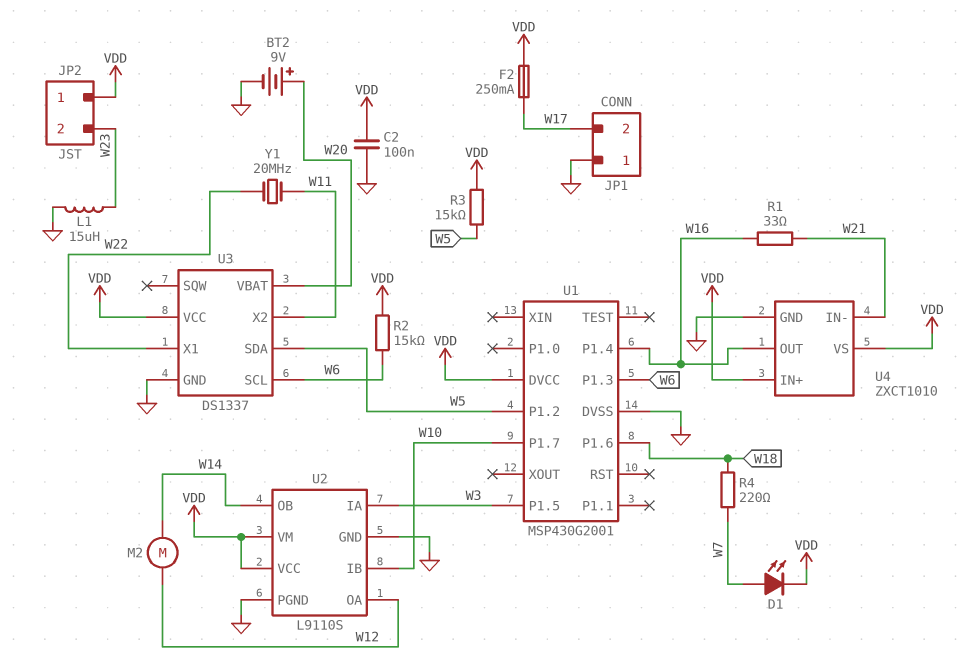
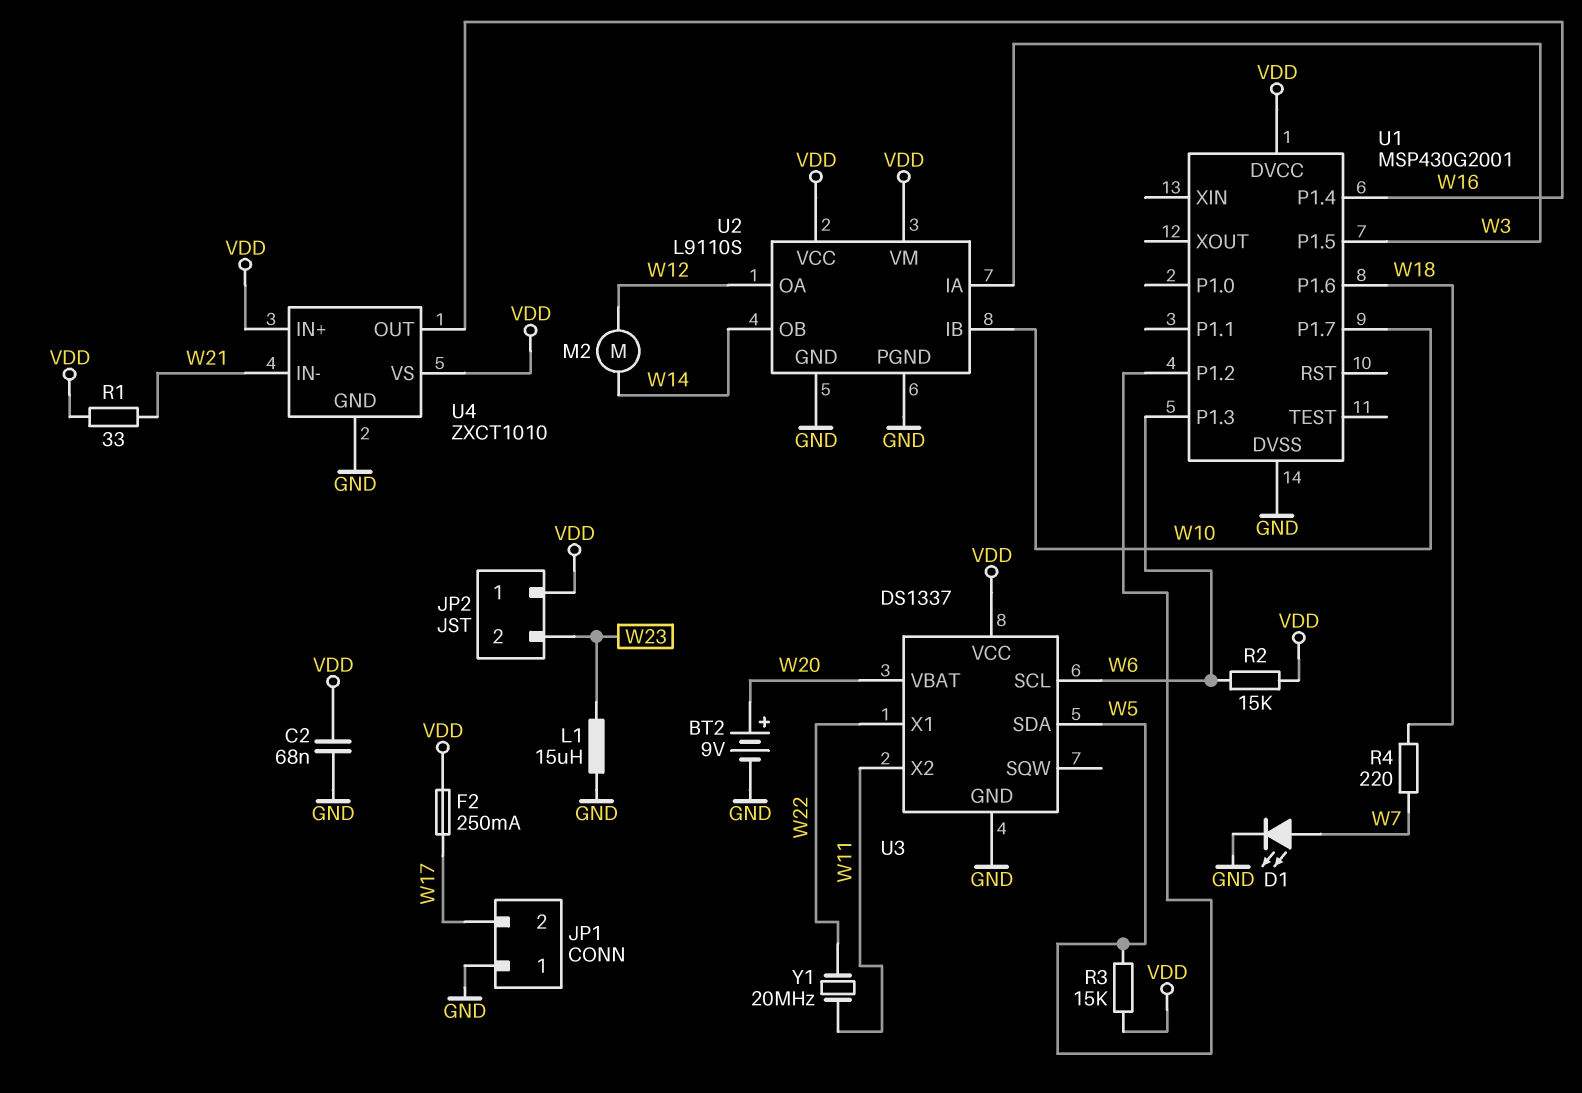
C2: 100nF (GND, VDD) -> 68nF (GND, VDD)
D1: LED (A W7, K VDD) -> LED (A W7, K GND)
R1: 33 (W16, W21) -> 33 (VDD, W21)

